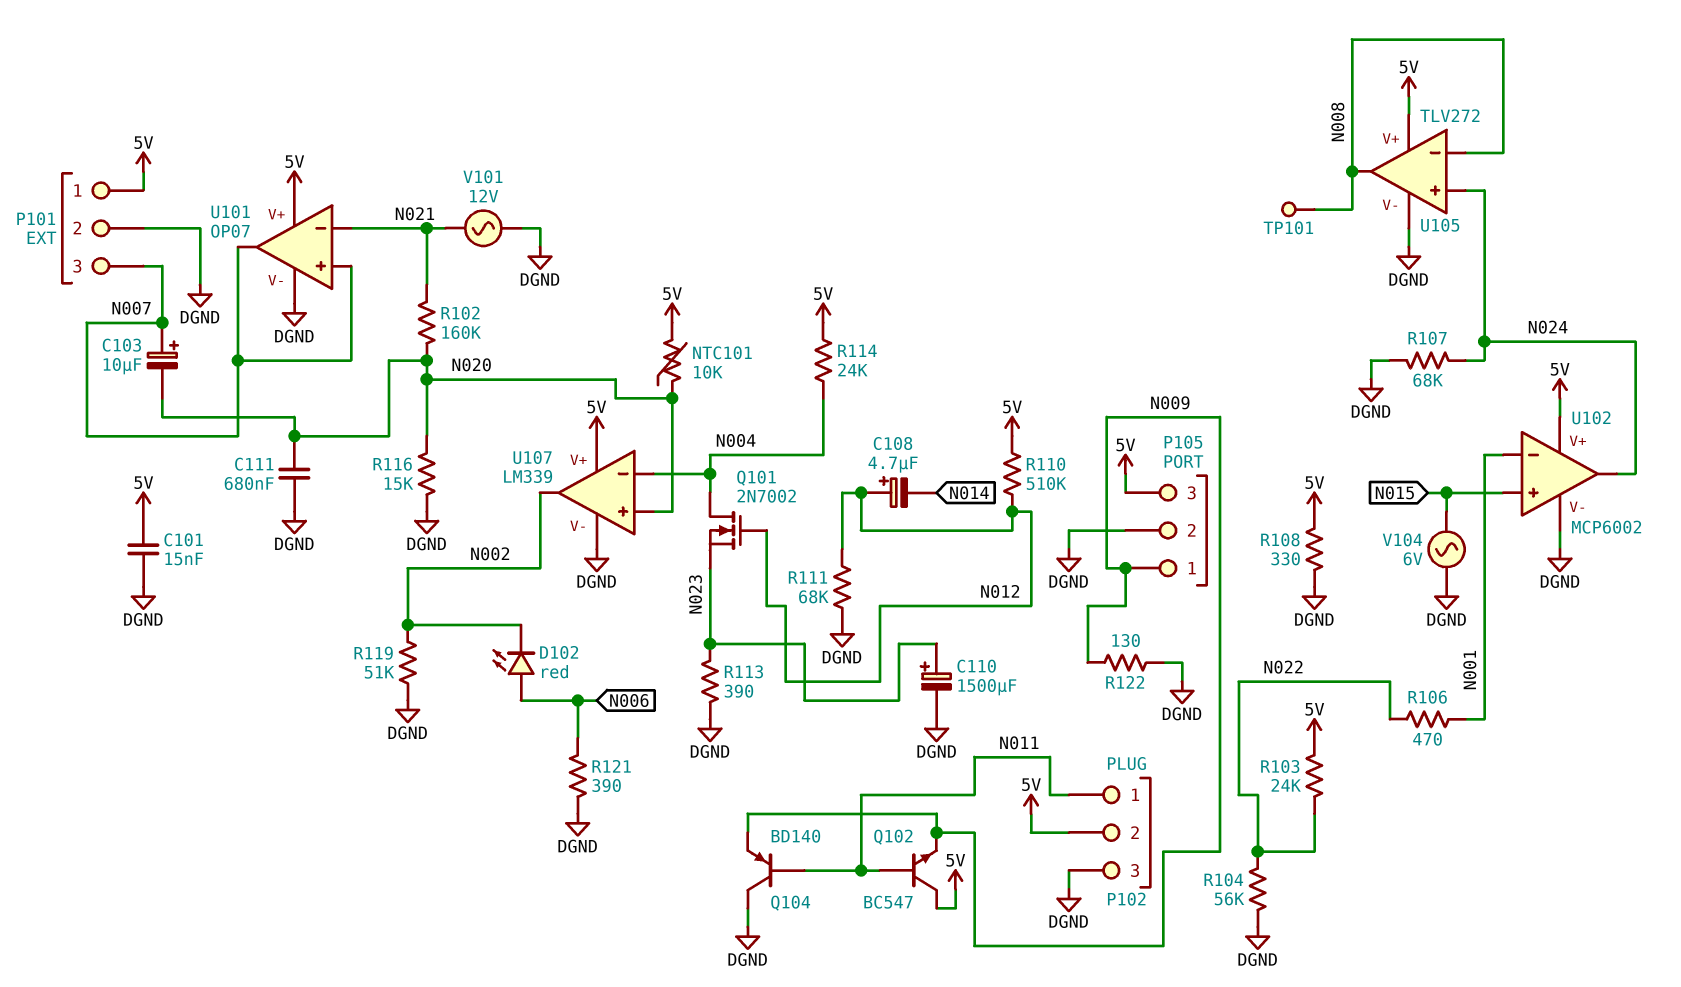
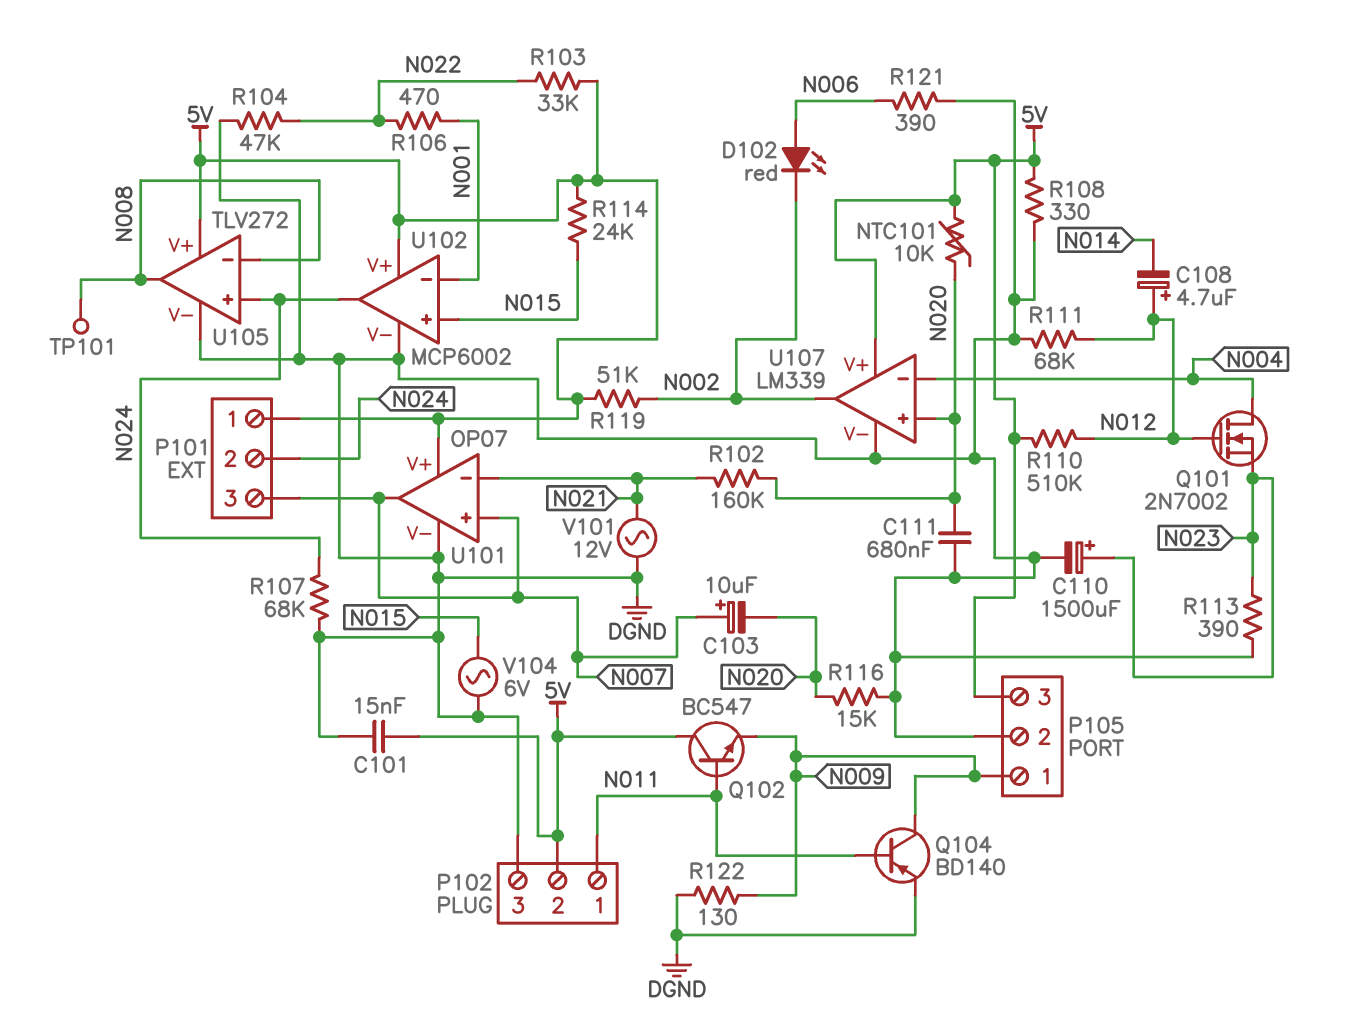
P101 pin 2: DGND -> N024
Q104: PNP BD140 (B N011, C DGND, E N009) -> PNP BD140 (B N011, C N009, E DGND)
R103: 24k (5V, N022) -> 33k (5V, N022)
R104: 56k (DGND, N022) -> 47k (DGND, N022)
R114: 24k (5V, N004) -> 24k (5V, N015)
R119: 51k (DGND, N002) -> 51k (5V, N002)

